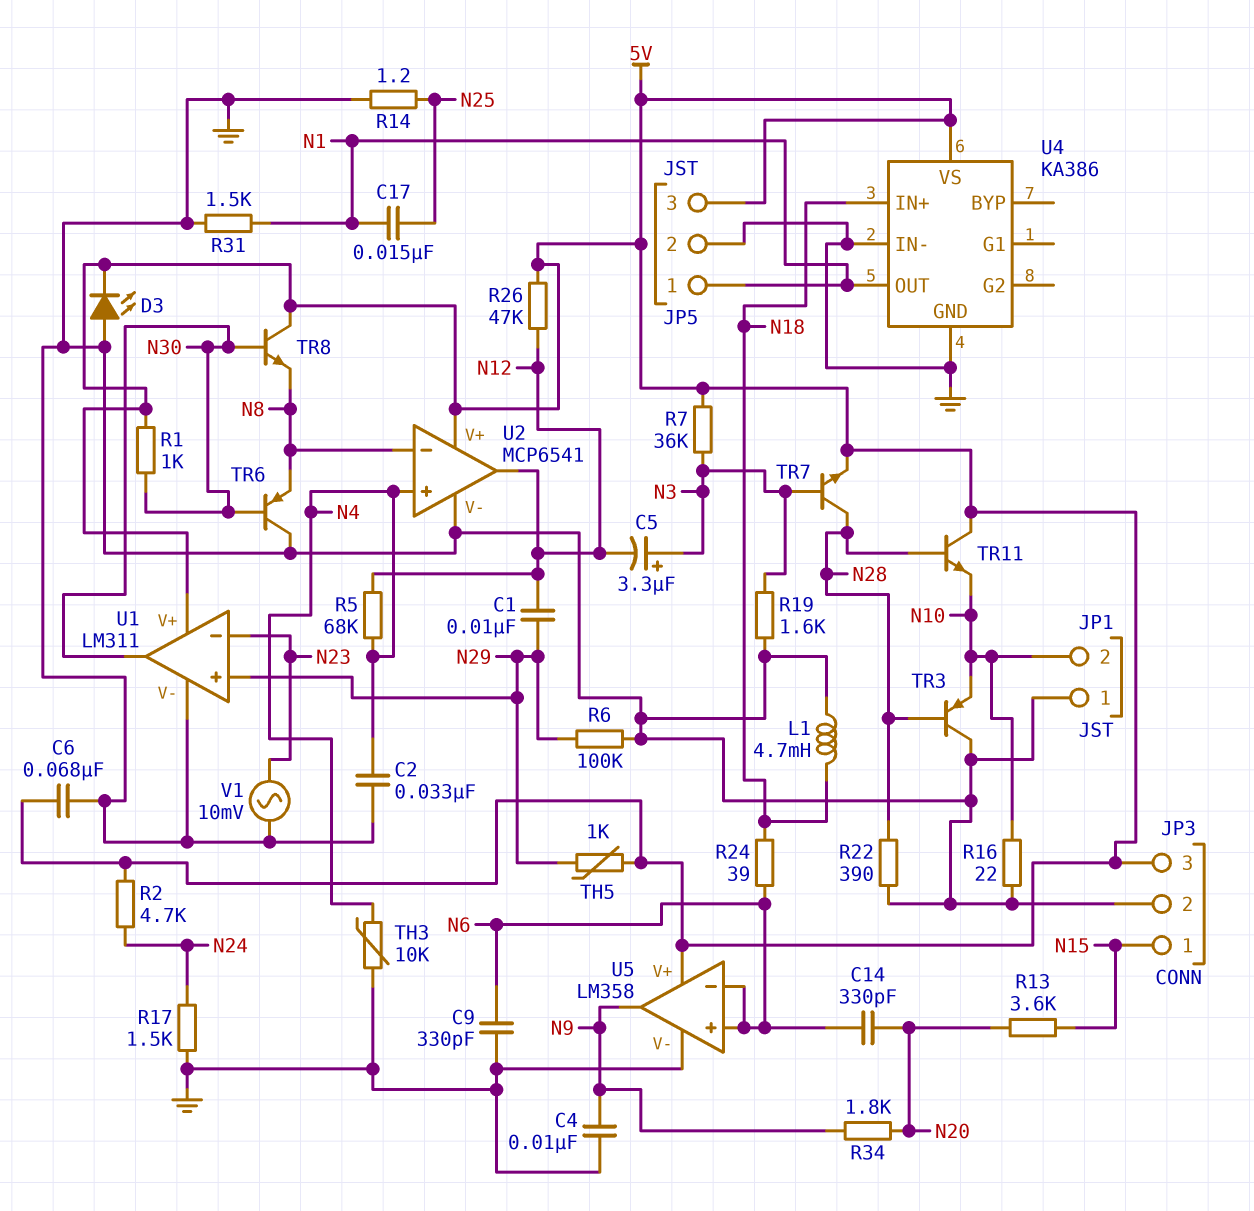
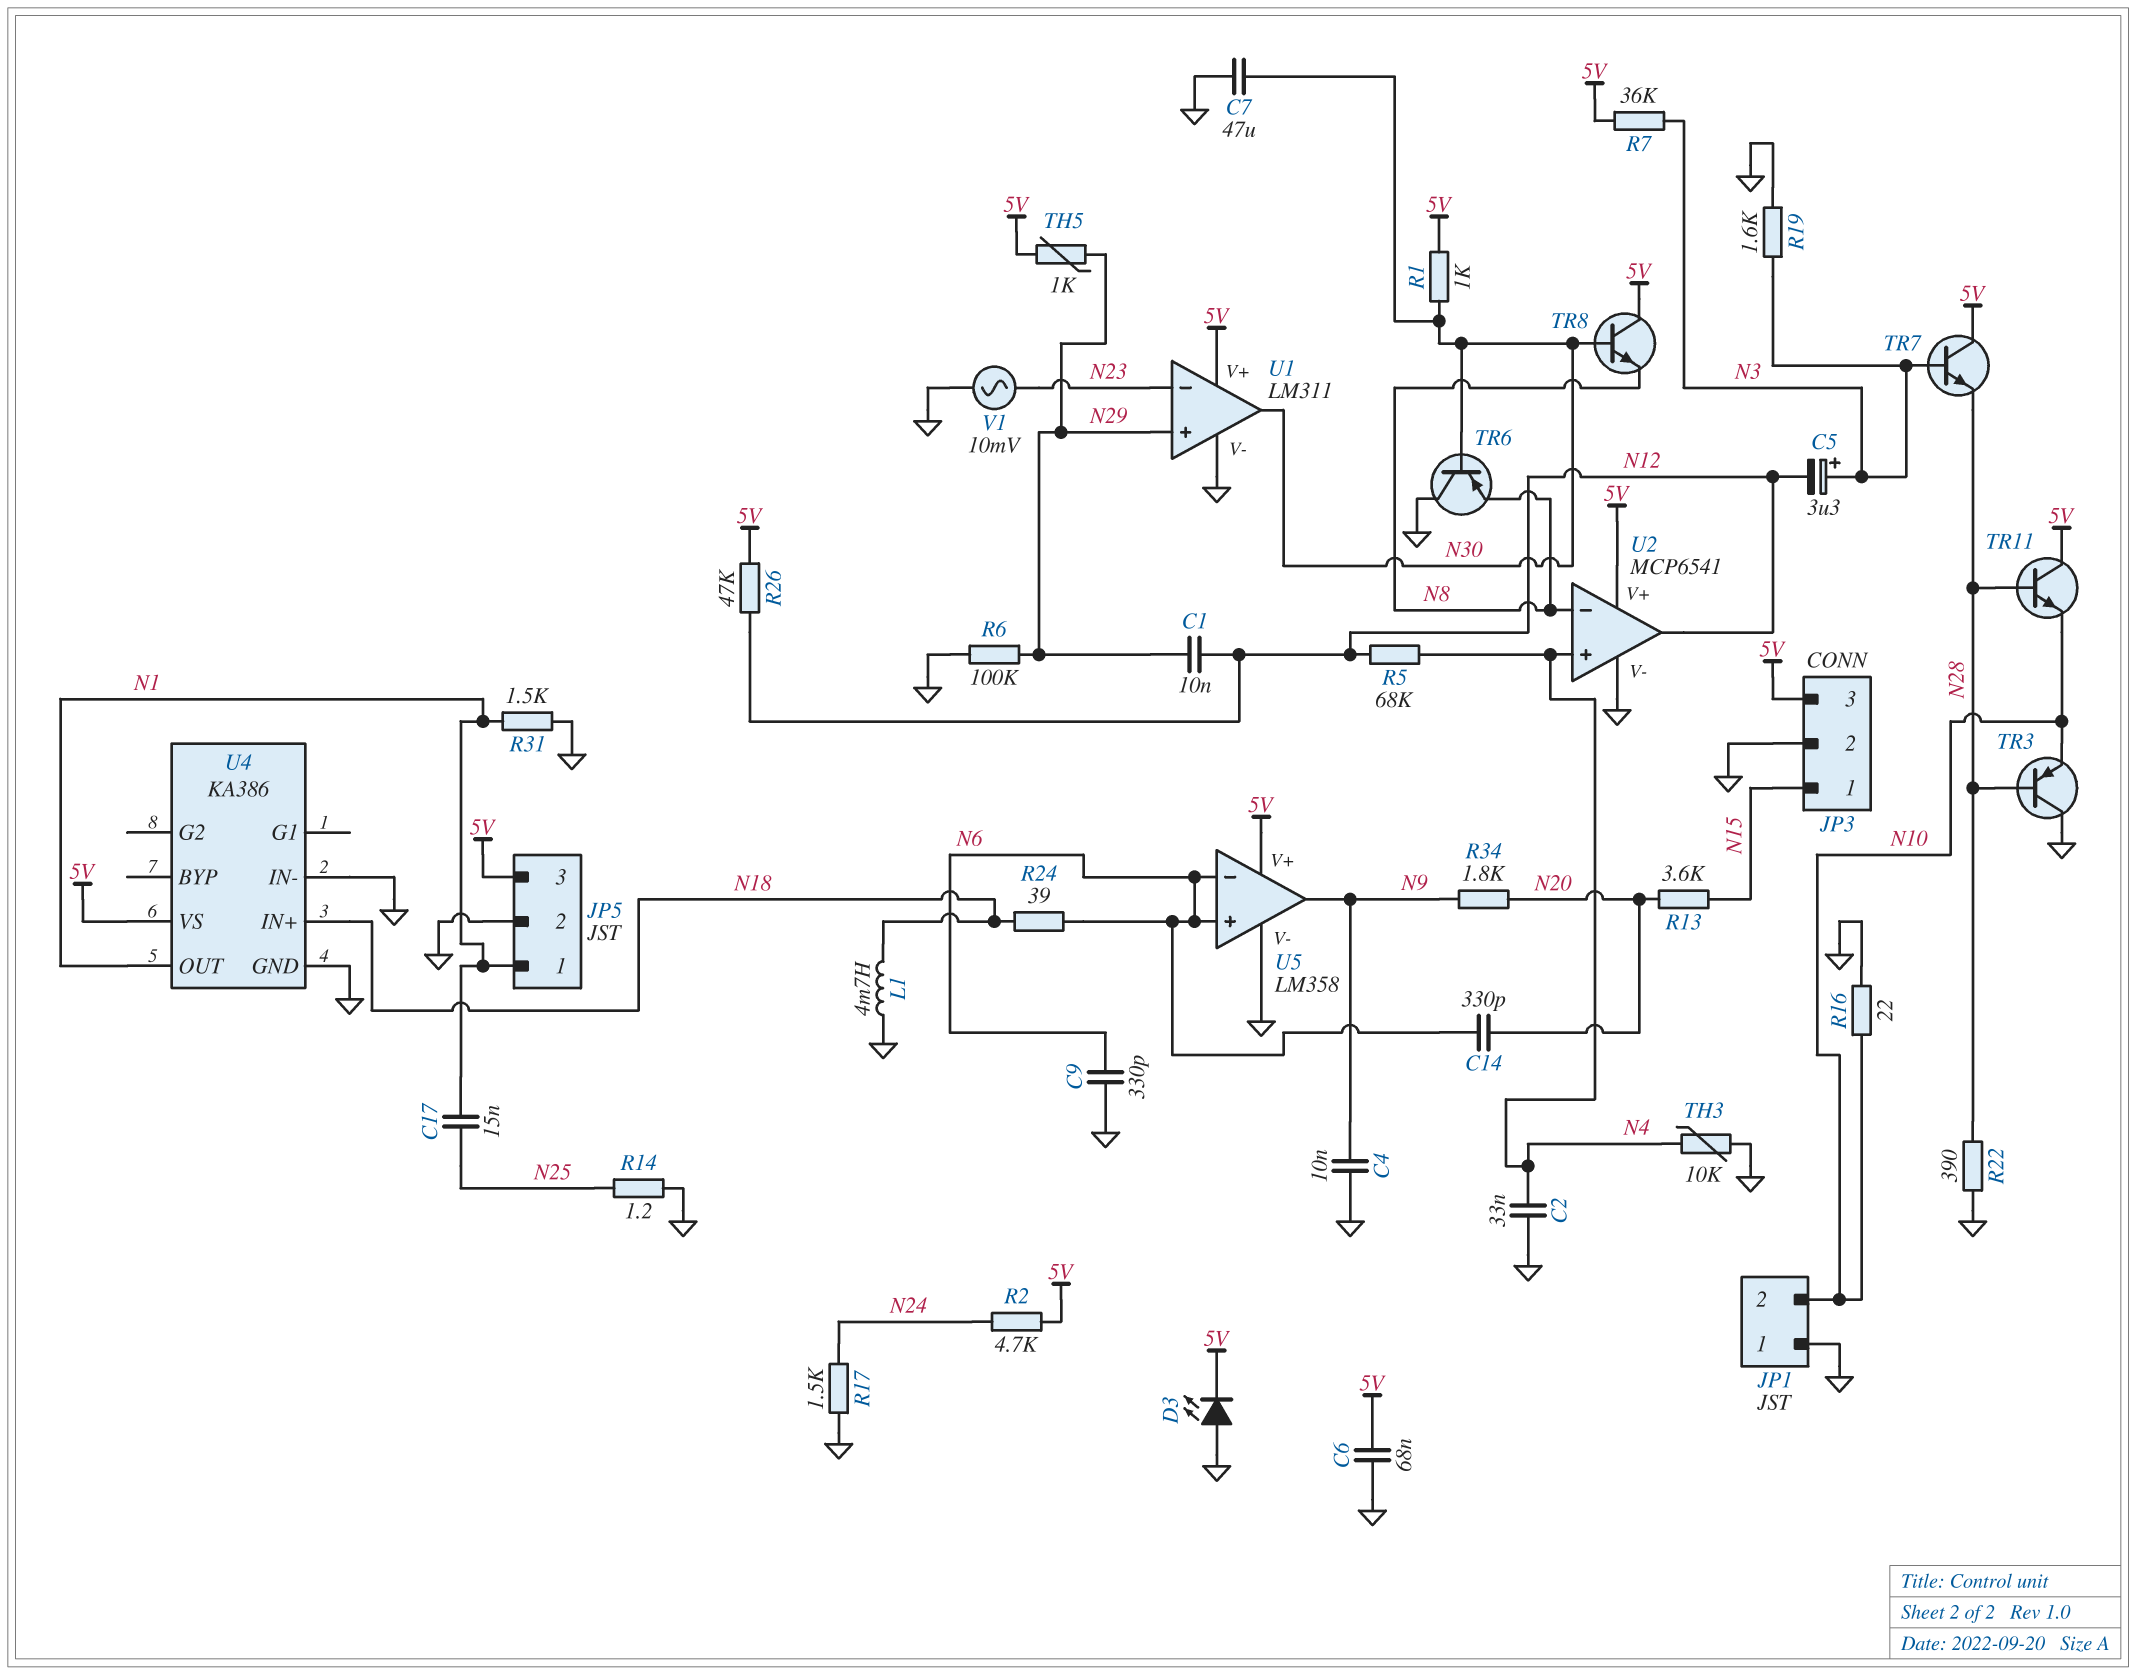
C7: none -> 47uF (GND, N30)
TR7: NPN (B N3, C N28, E 5V) -> NPN (B N3, C 5V, E N28)

